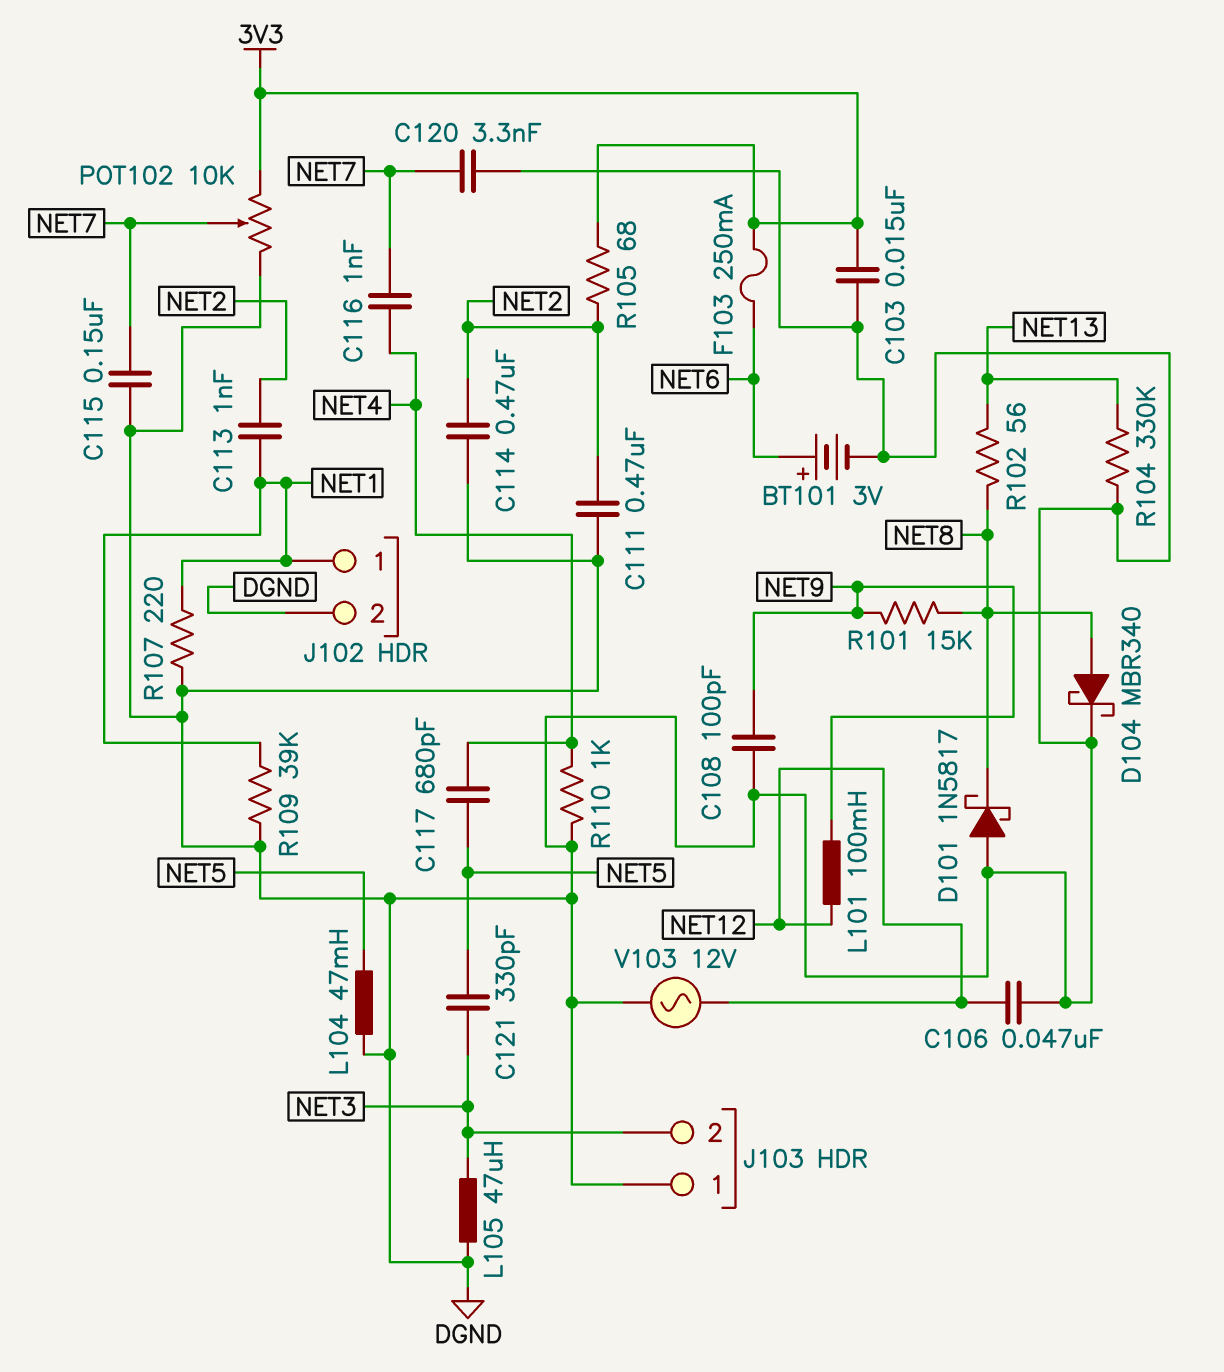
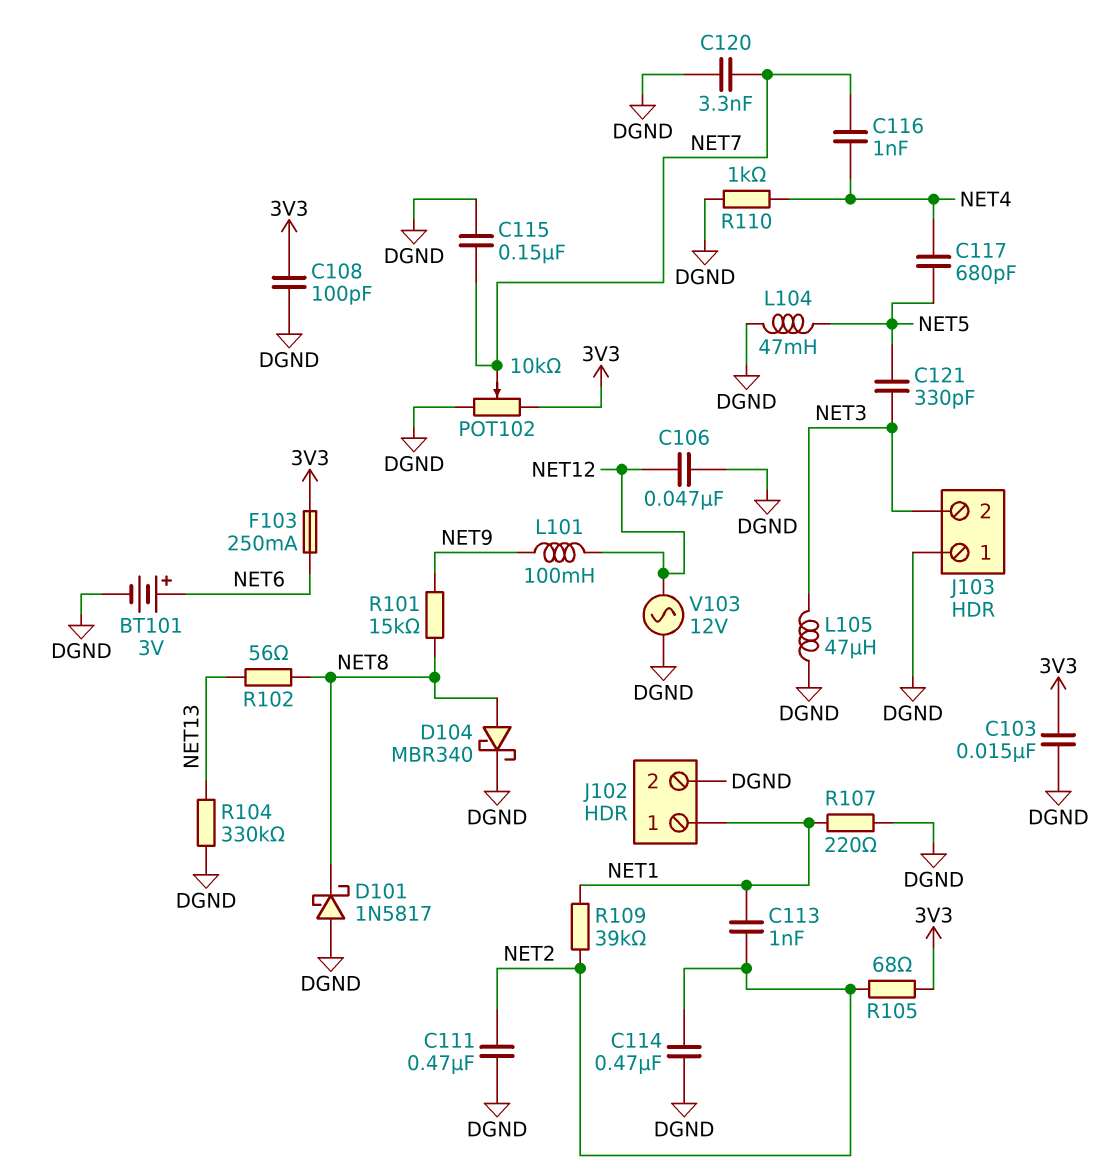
C108: 100pF (DGND, NET9) -> 100pF (3V3, DGND)
R109: 39k (DGND, NET1) -> 39k (NET1, NET2)

